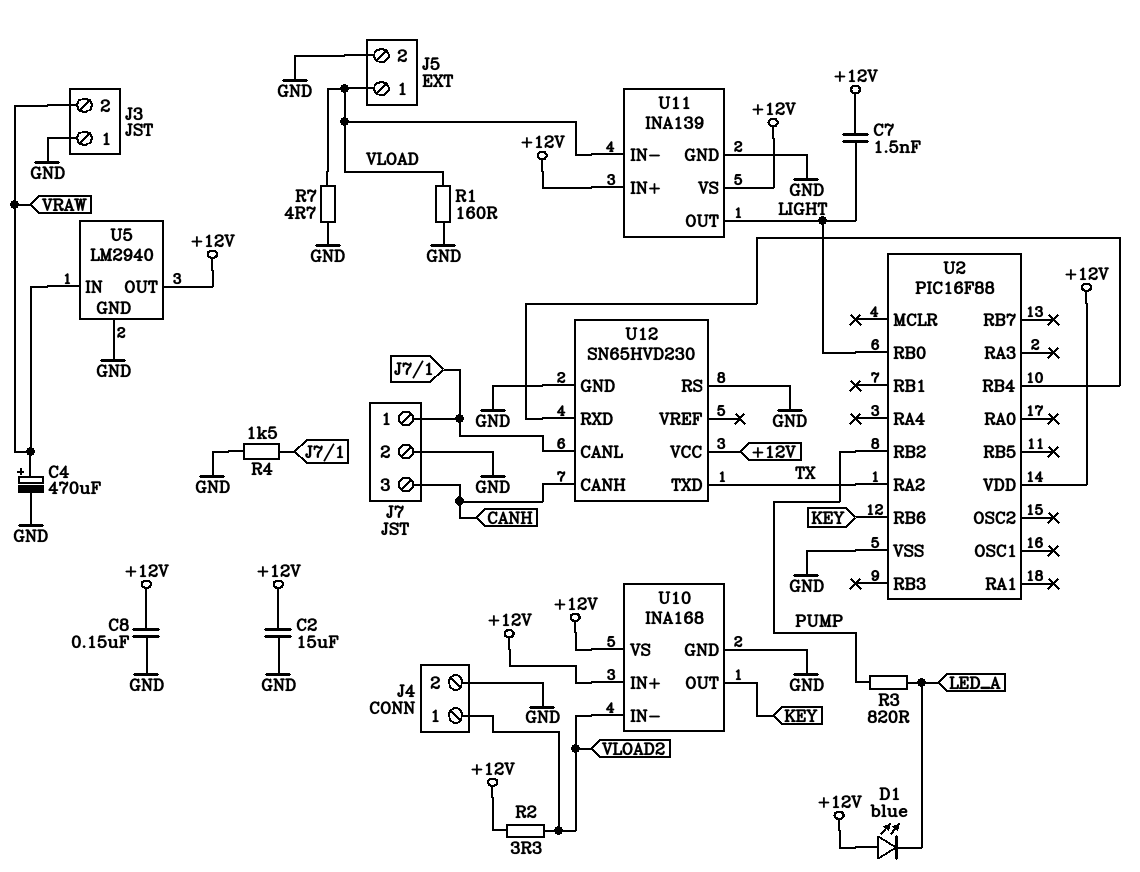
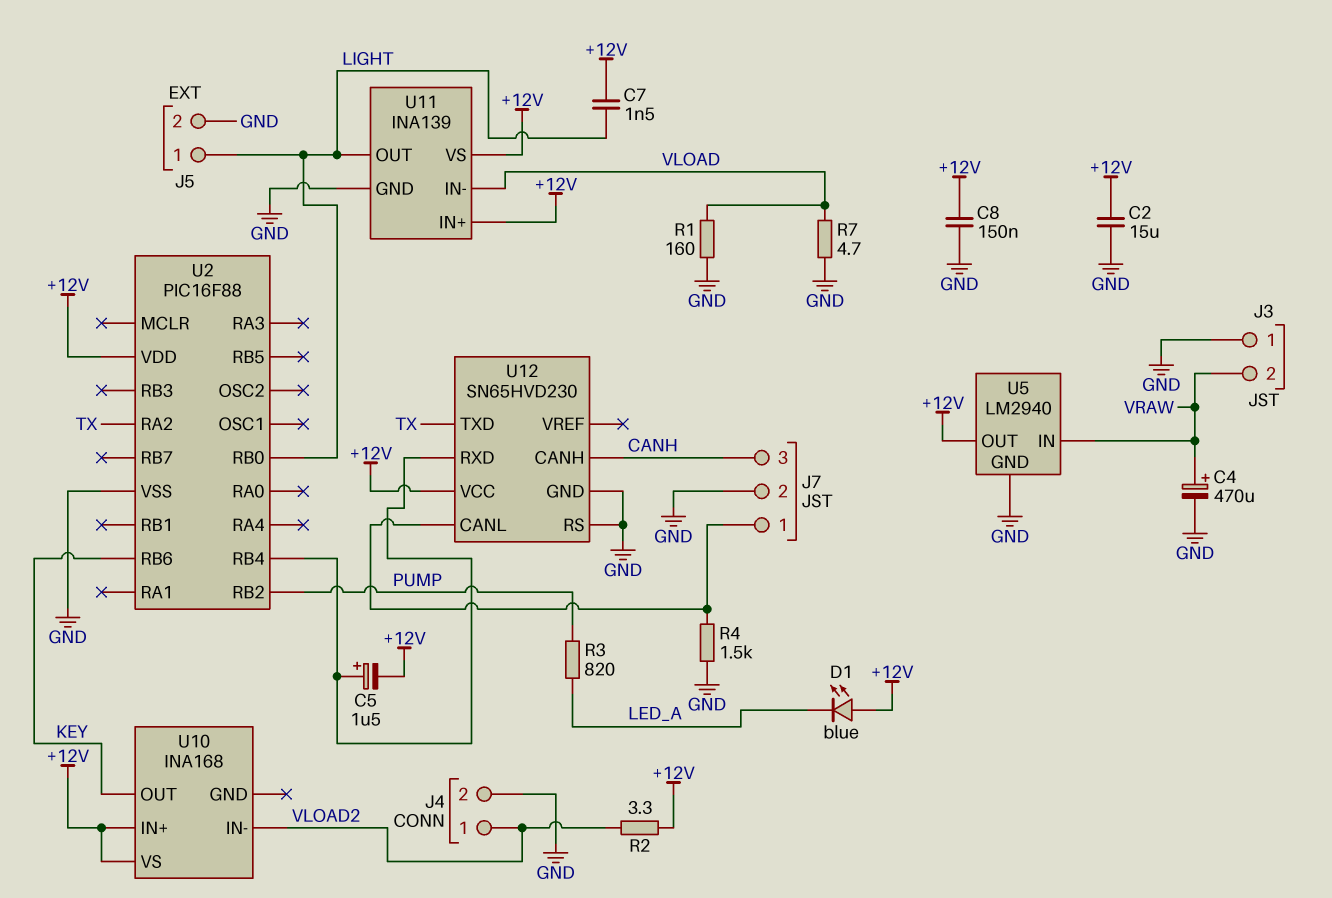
C5: none -> 1.5uF (plus U2/RB4, minus +12V)
J5 pin 1: VLOAD -> LIGHT
U10 pin GND: GND -> none

